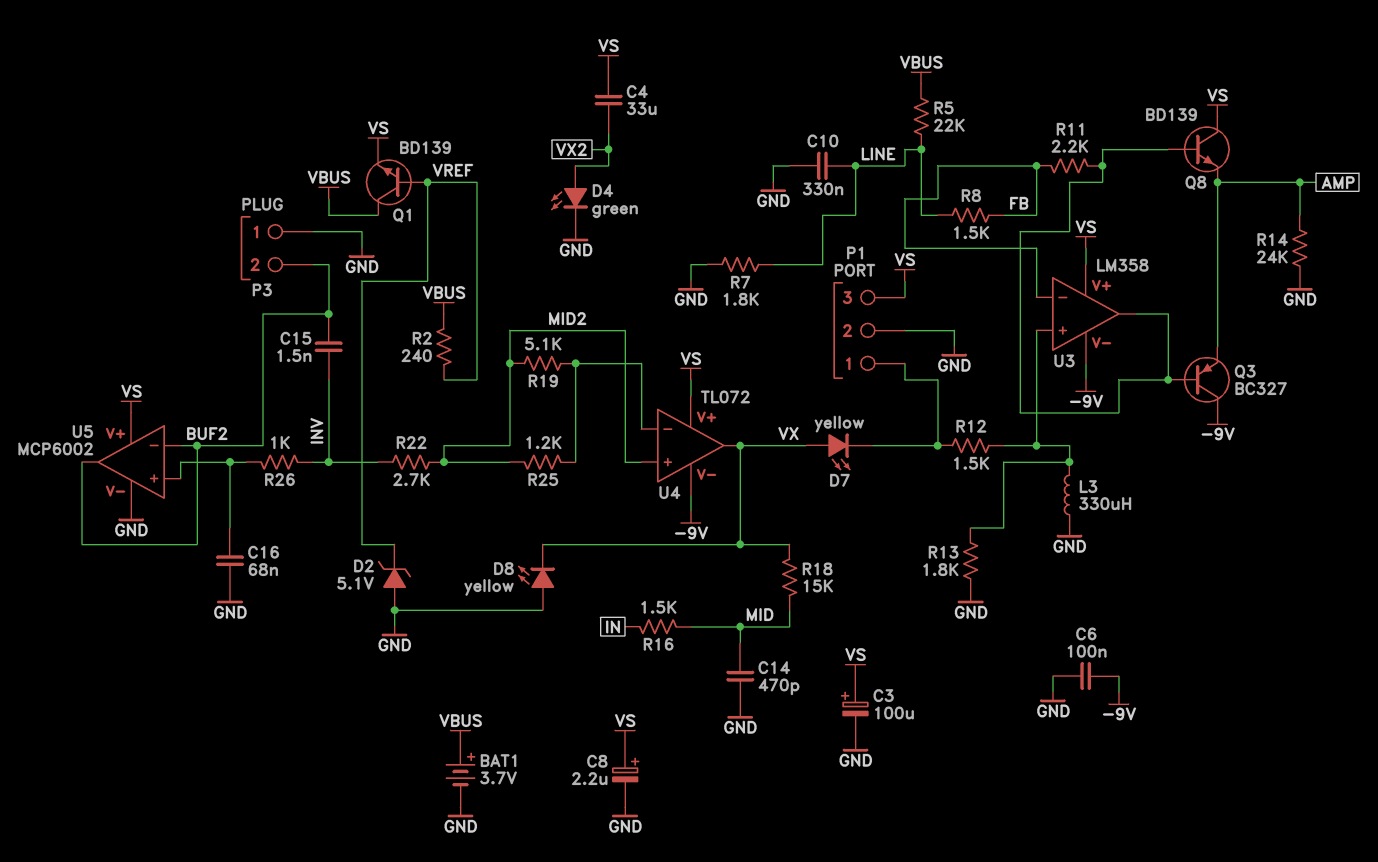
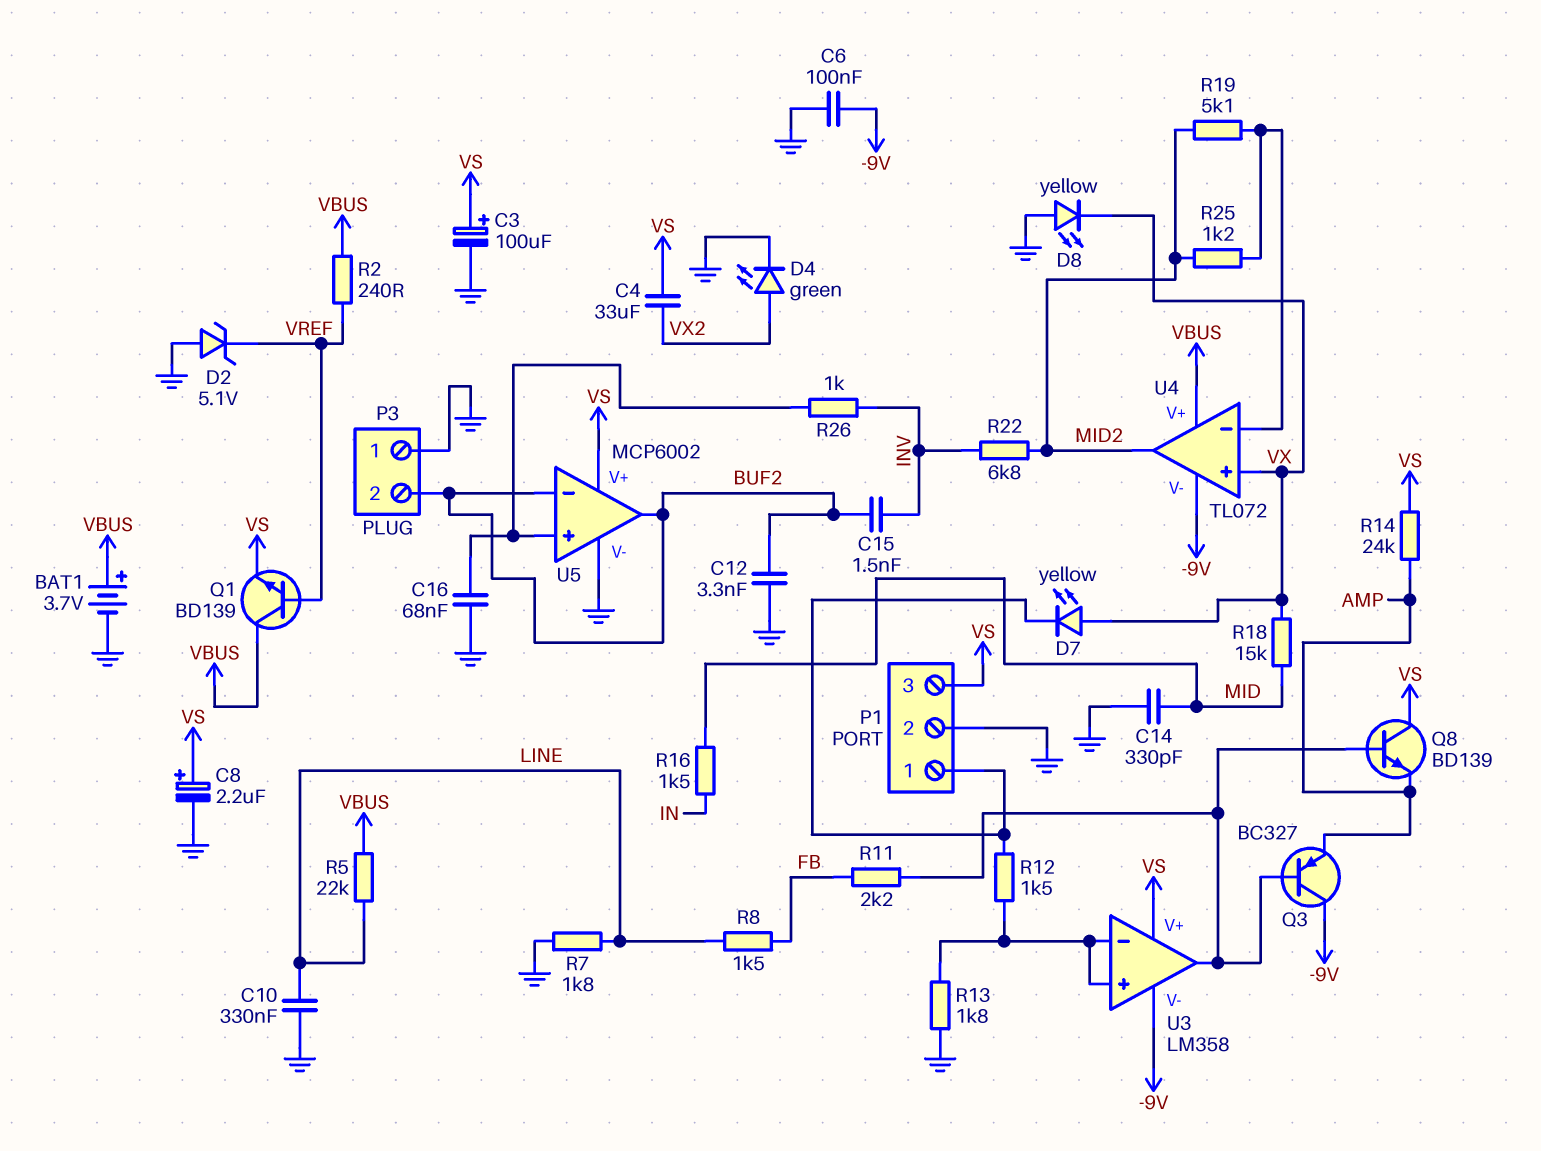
C12: none -> 3.3nF (BUF2, GND)
C14: 470pF (GND, MID) -> 330pF (GND, MID)
L3: 330uH (GND, U3/in+) -> none
R14: 24k (AMP, GND) -> 24k (AMP, VS)
R22: 2.7k (INV, MID2) -> 6.8k (INV, MID2)
U3 pin in-: FB -> U3/in+
U4 pin V+: VS -> VBUS
U4 pin in+: MID2 -> VX
U4 pin out: VX -> MID2

